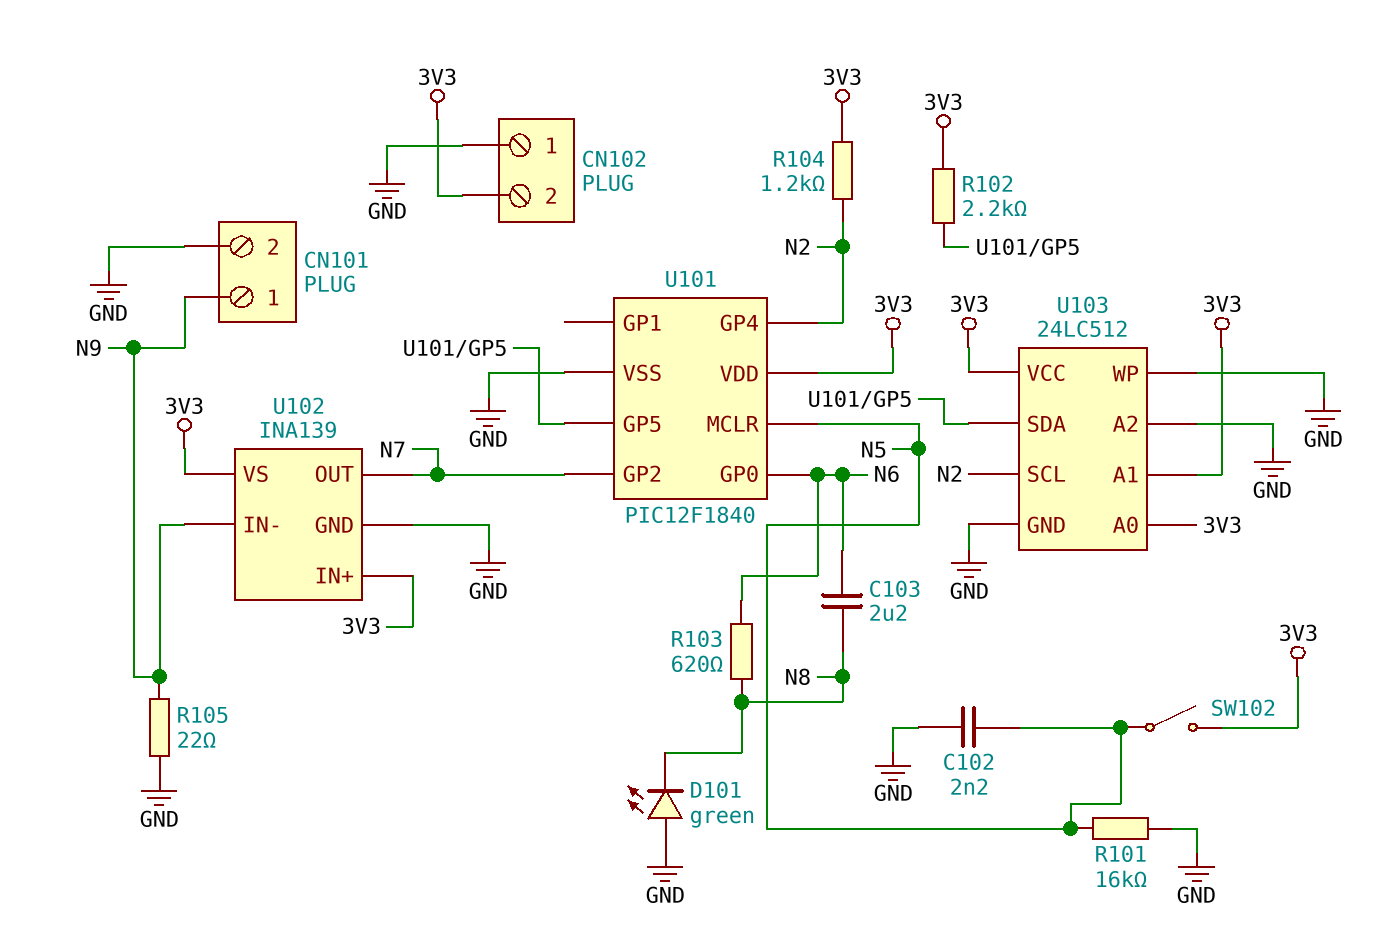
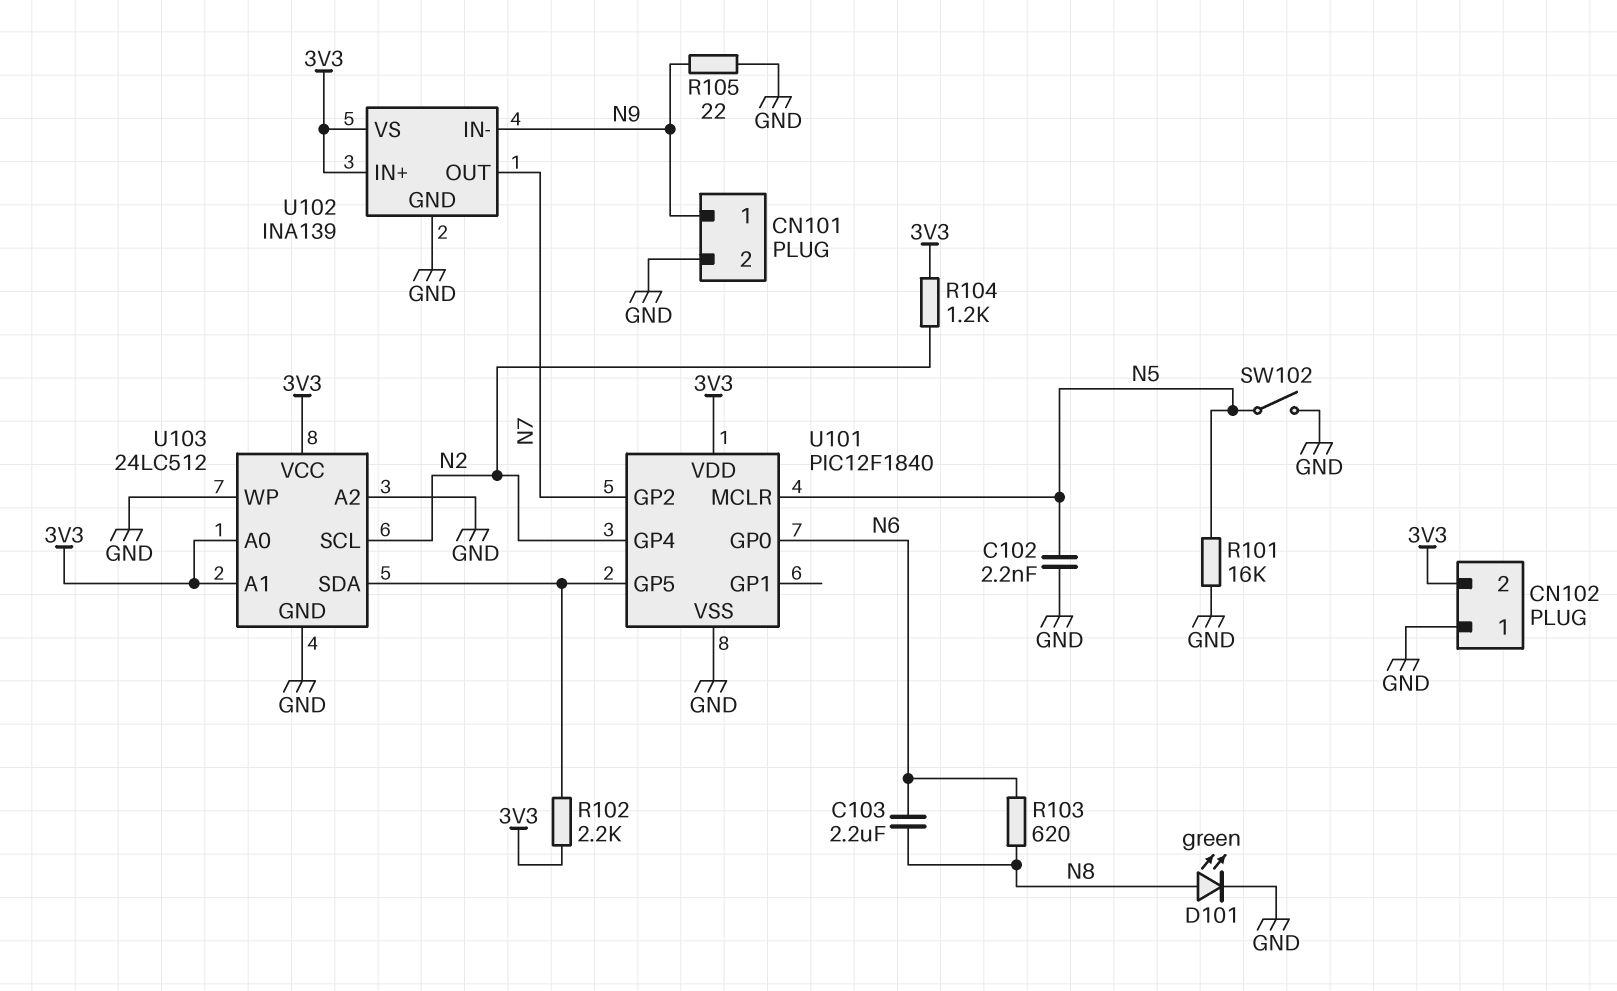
D101: LED green (A GND, K N8) -> LED green (A N8, K GND)
SW102: switch (3V3, N5) -> switch (GND, N5)

